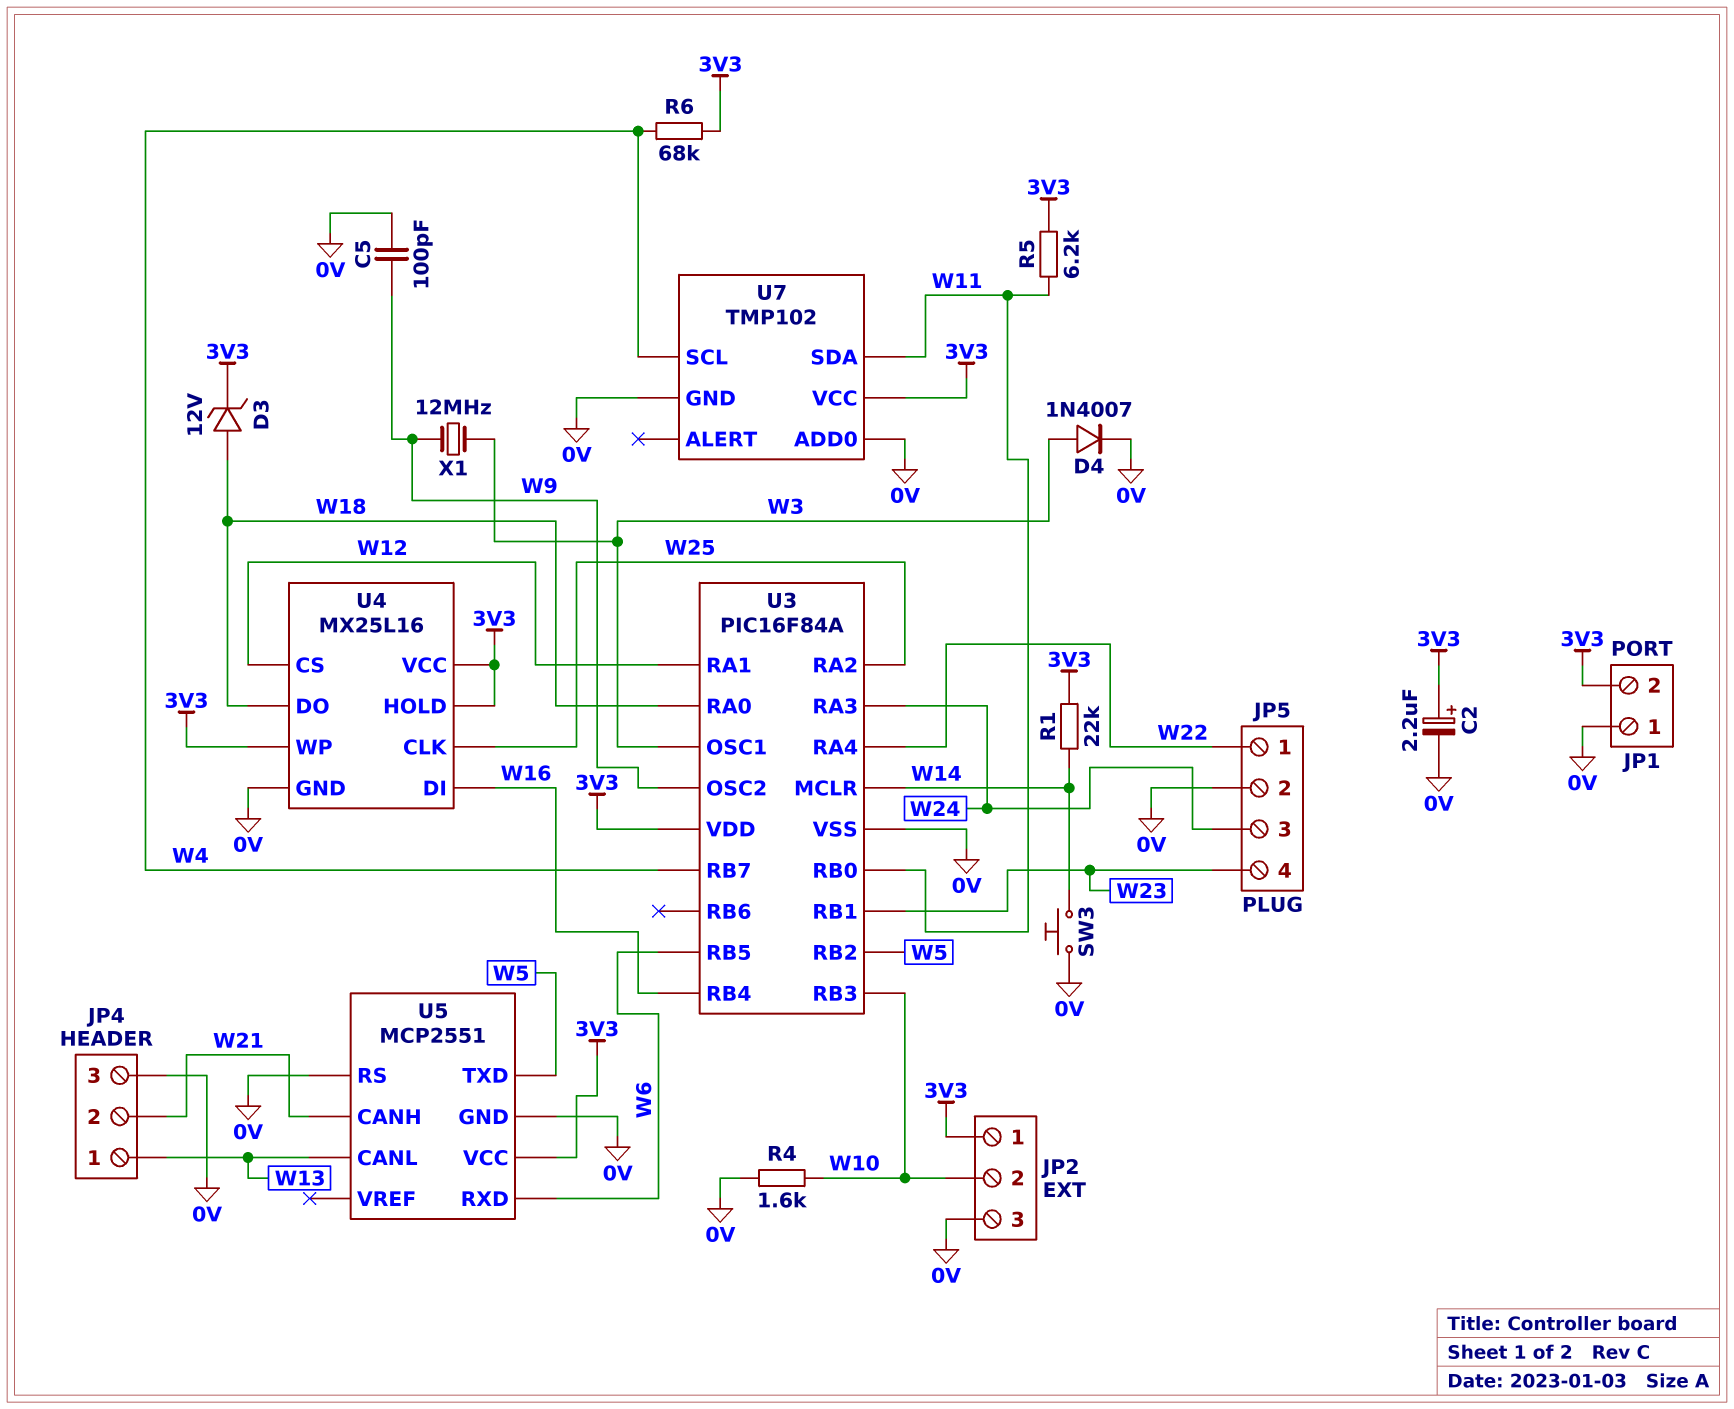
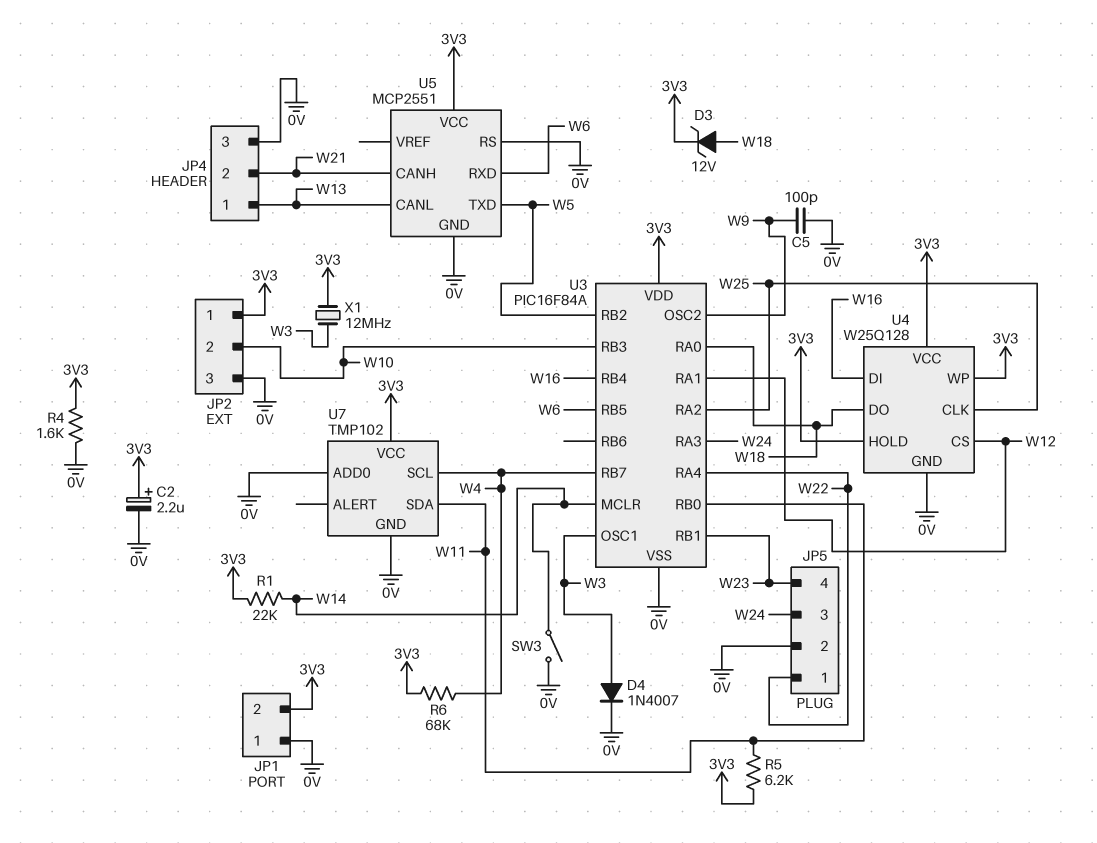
R4: 1.6k (0V, W10) -> 1.6k (0V, 3V3)
SW3: button (0V, W14) -> switch (0V, W14)
U4: MX25L16 -> W25Q128
X1: 12MHz (W3, W9) -> 12MHz (3V3, W3)

